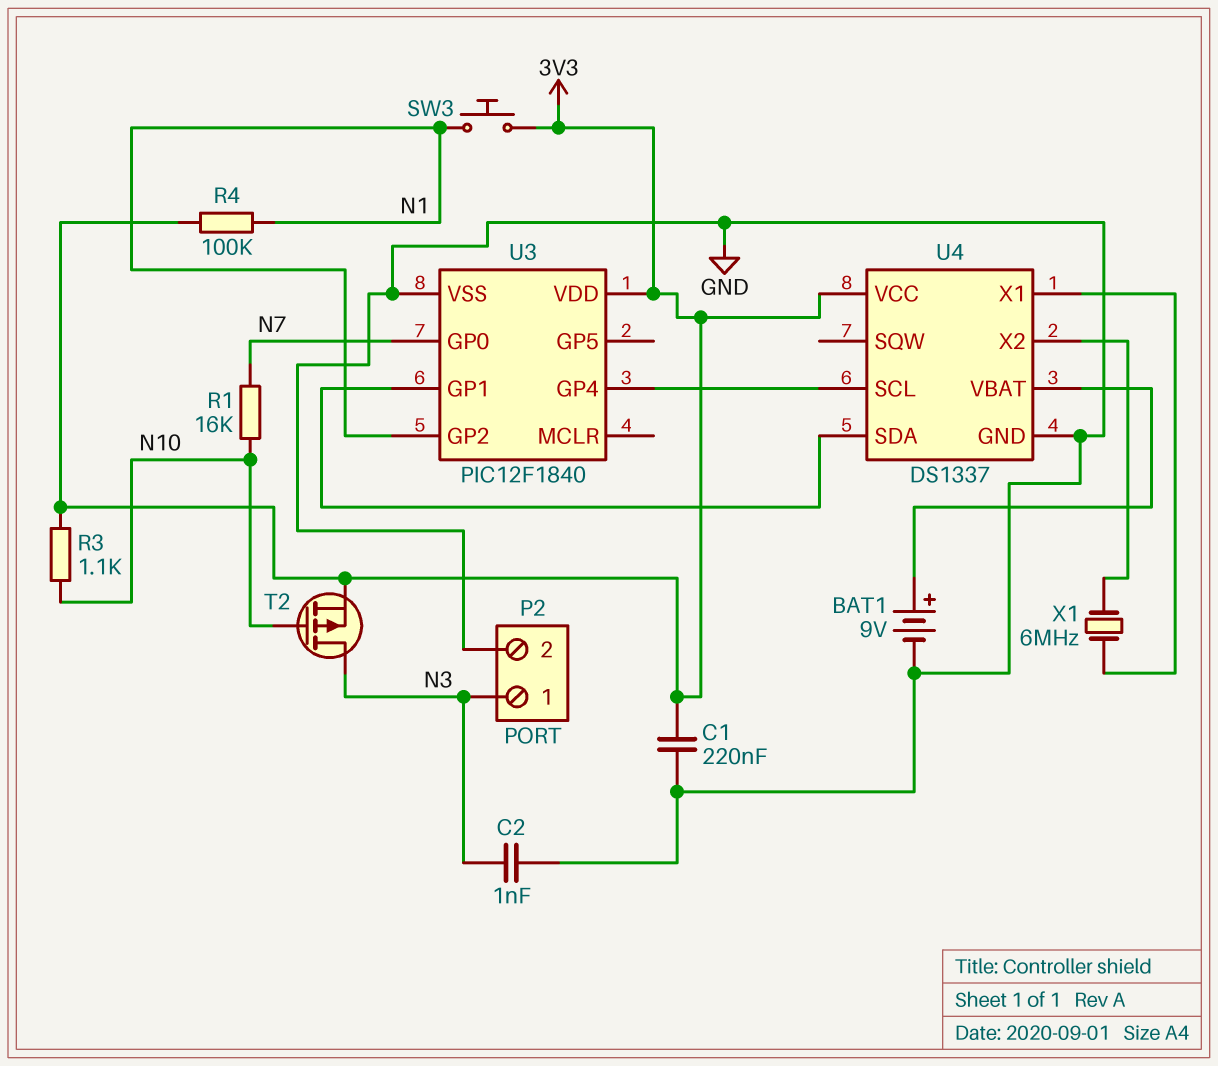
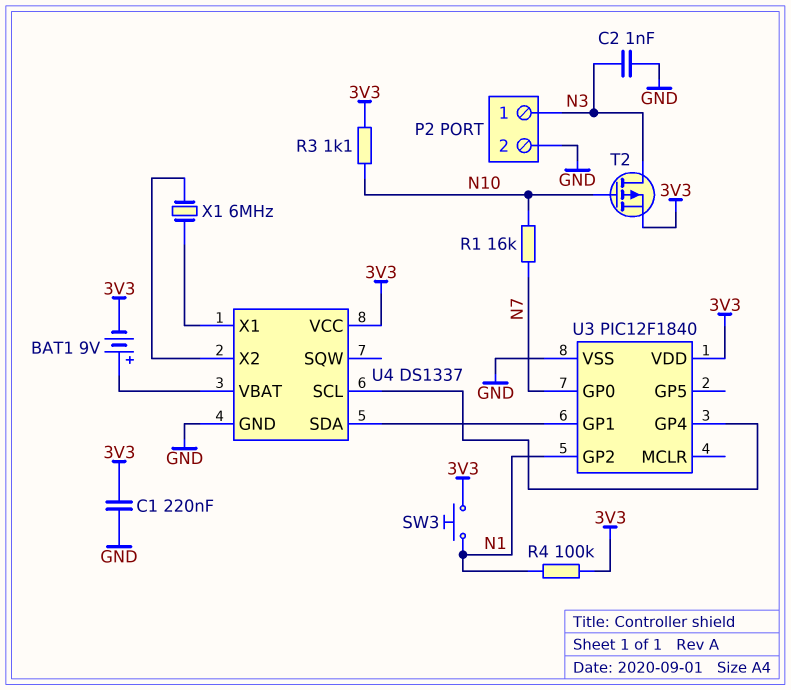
BAT1: 9V (plus U4/VBAT, minus GND) -> 9V (plus U4/VBAT, minus 3V3)

